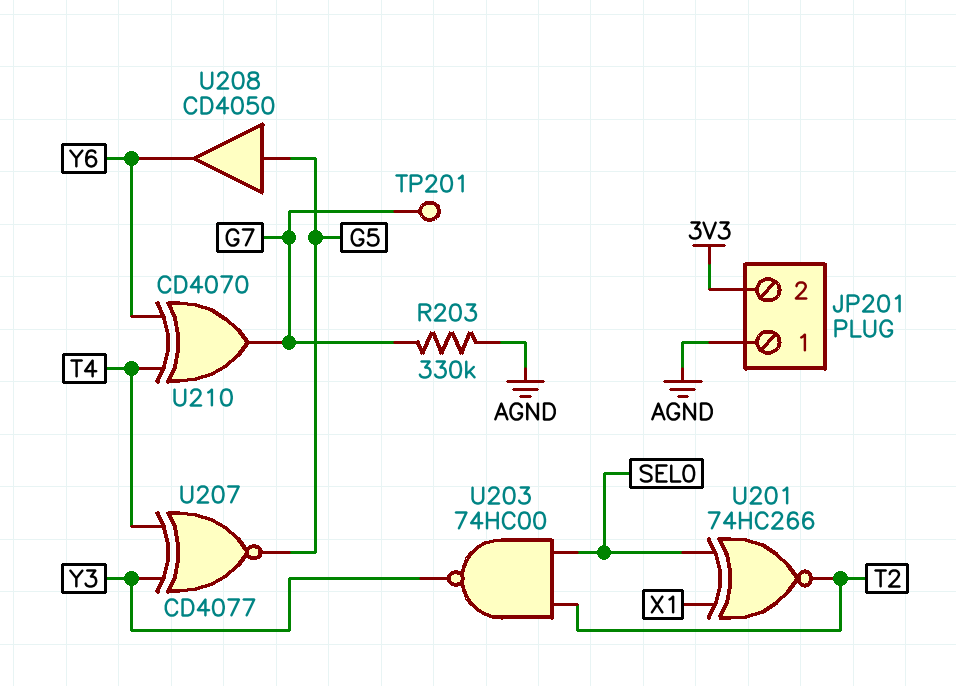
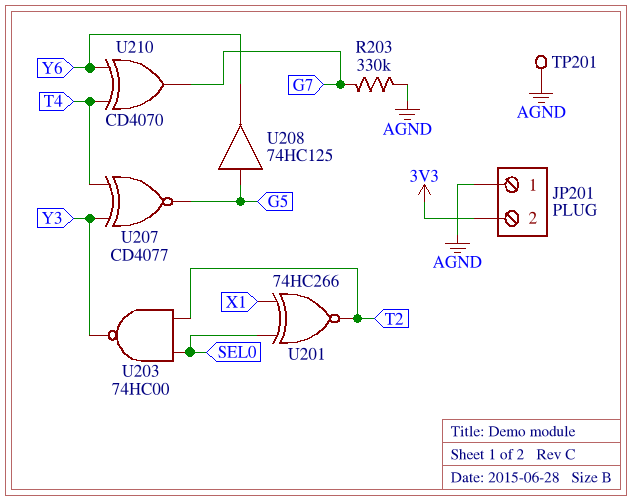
TP201: test point (G7) -> test point (AGND)
U208: buffer CD4050 (in G5, out Y6) -> buffer 74HC125 (in G5, out Y6)

